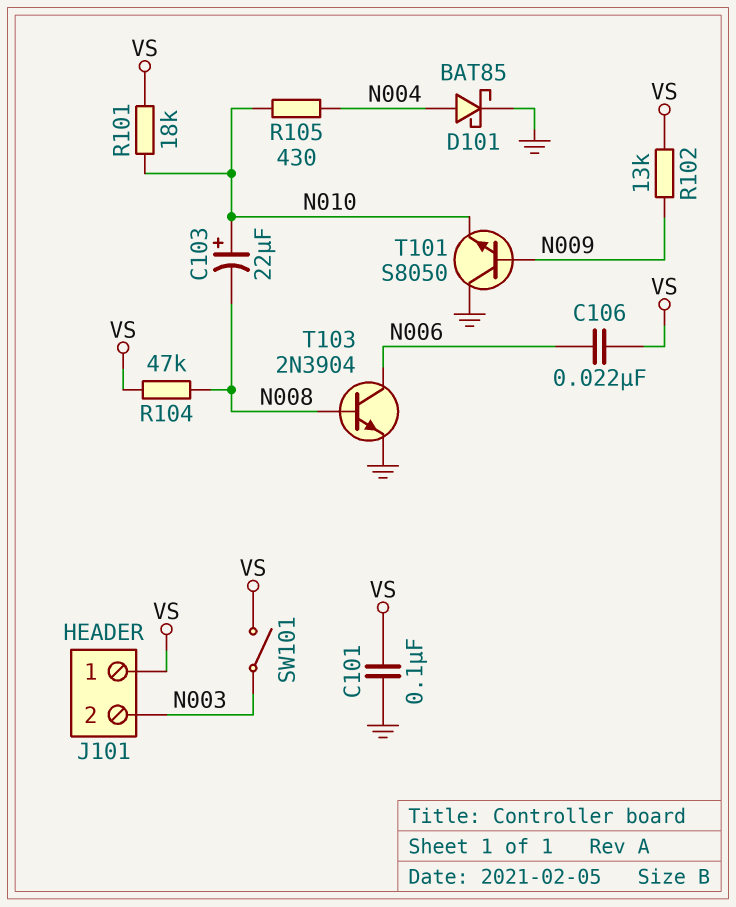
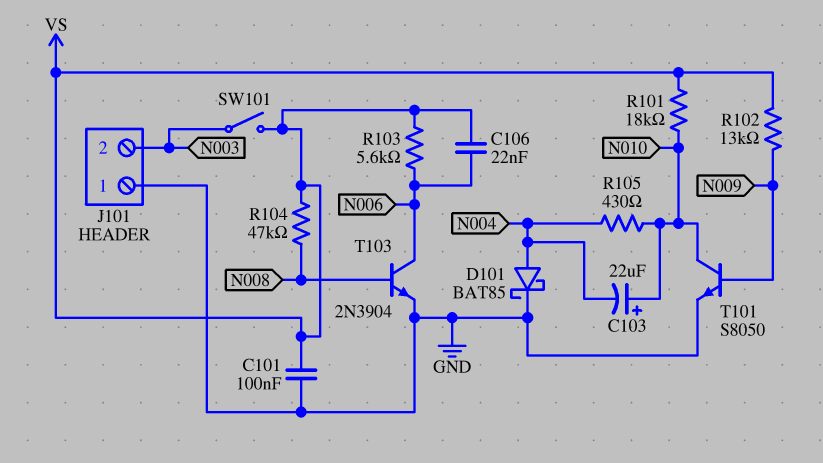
C103: 22uF (plus N010, minus N008) -> 22uF (plus N010, minus N004)
J101 pin 1: VS -> GND
R103: none -> 5.6k (N006, VS)
T101: NPN S8050 (B N009, C GND, E N010) -> NPN S8050 (B N009, C N010, E GND)

